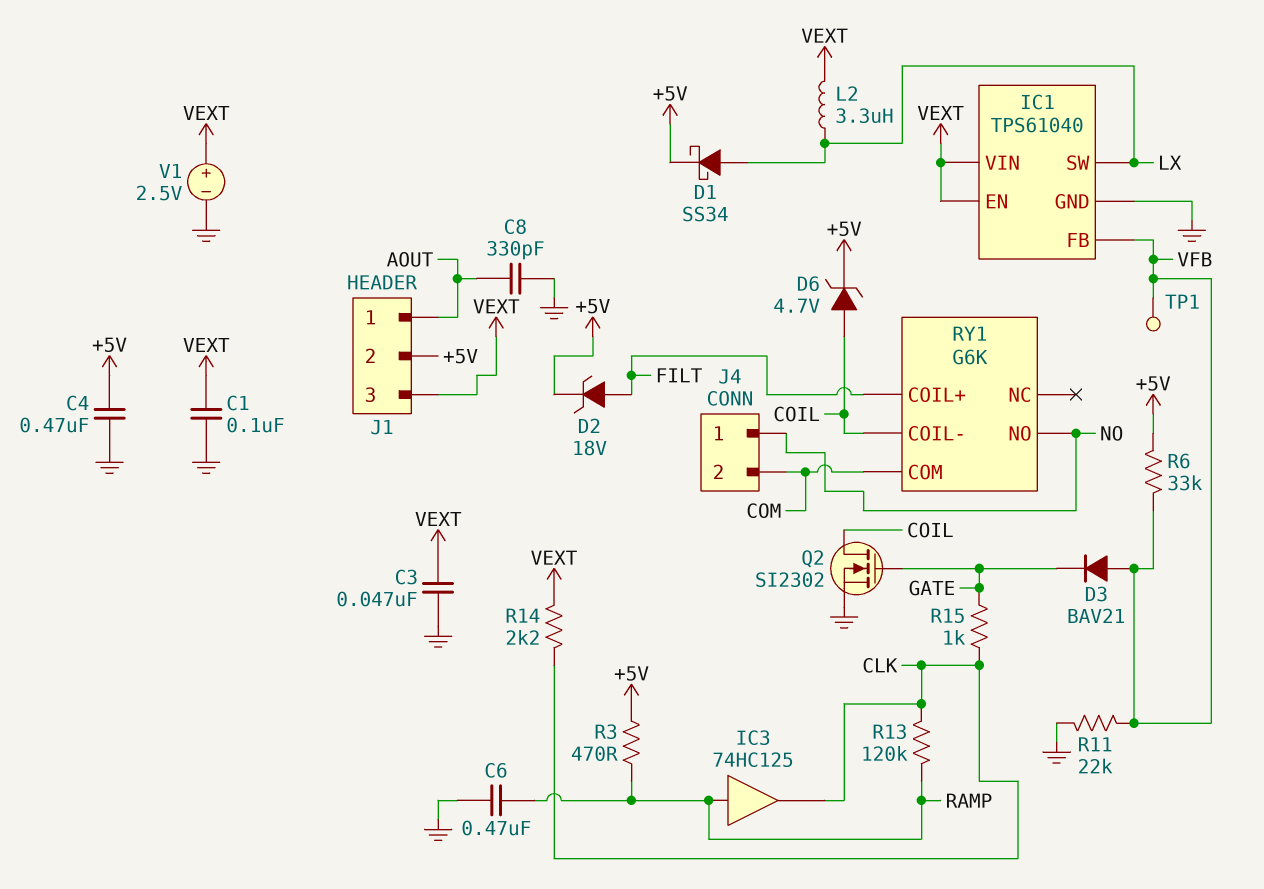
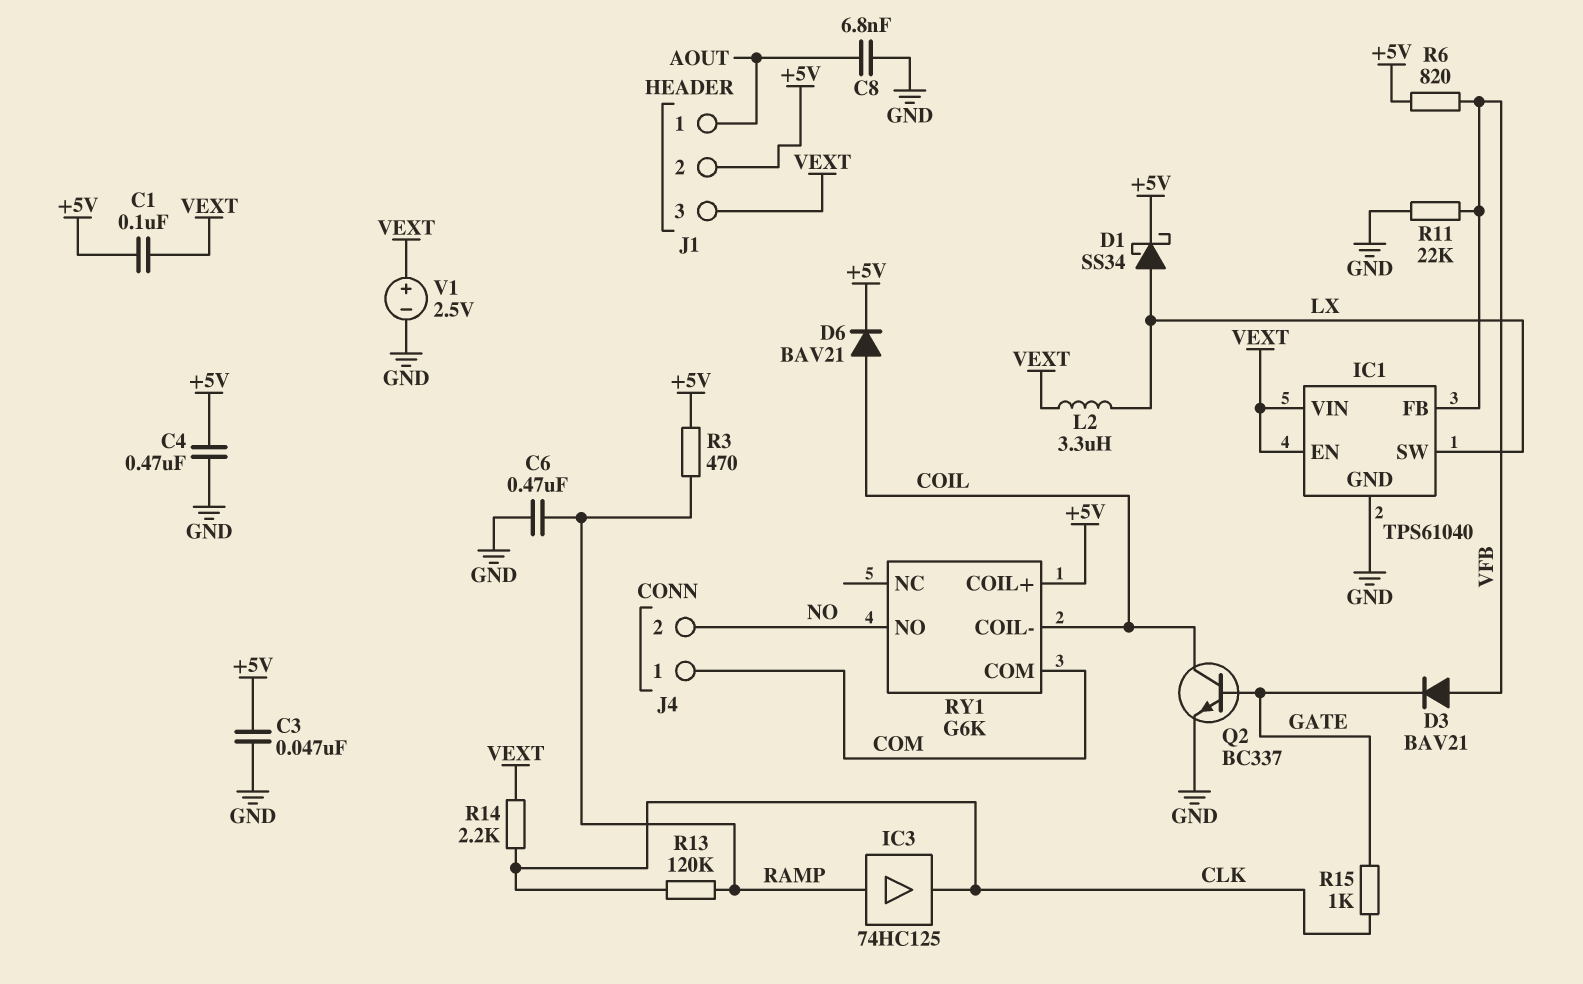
C1: 100nF (GND, VEXT) -> 100nF (+5V, VEXT)
C3: 47nF (GND, VEXT) -> 47nF (+5V, GND)
C8: 330pF (AOUT, GND) -> 6.8nF (AOUT, GND)
D2: zener 18V (A FILT, K +5V) -> none
D6: zener 4.7V (A COIL, K +5V) -> diode BAV21 (A COIL, K +5V)
J4 pin 1: NO -> COM
J4 pin 2: COM -> NO
Q2: NMOS SI2302 (G GATE, D COIL, S GND) -> NPN BC337 (B GATE, C COIL, E GND)
R6: 33k (+5V, VFB) -> 820 (+5V, VFB)
RY1 pin COIL+: FILT -> +5V
TP1: test point (VFB) -> none

